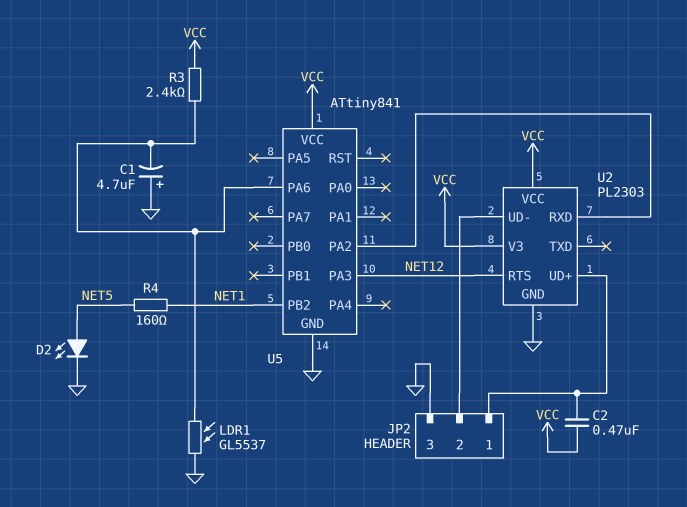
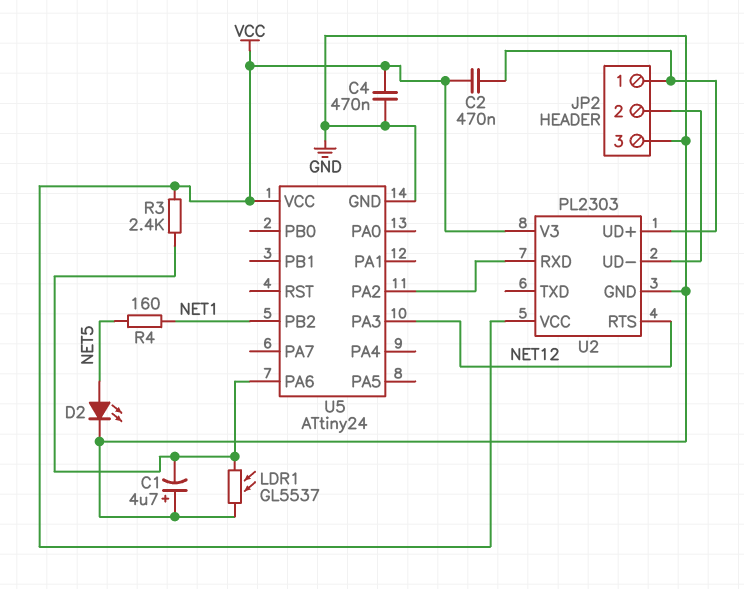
C4: none -> 470nF (GND, VCC)
U5: ATtiny841 -> ATtiny24

